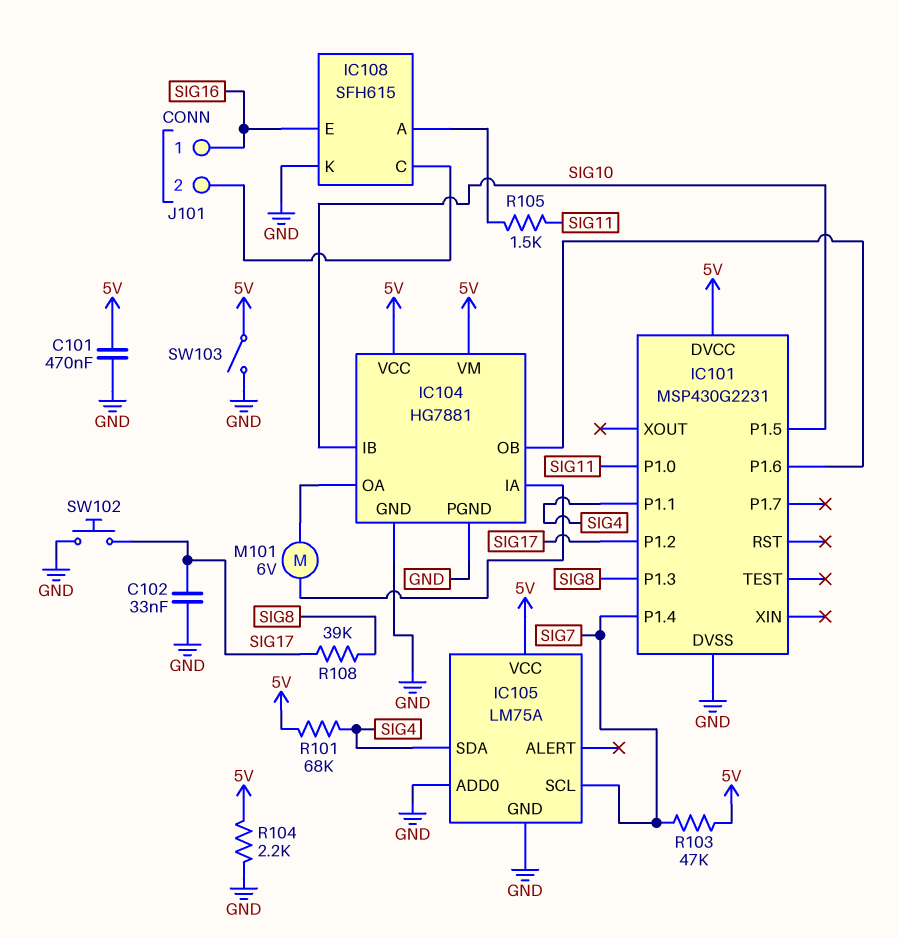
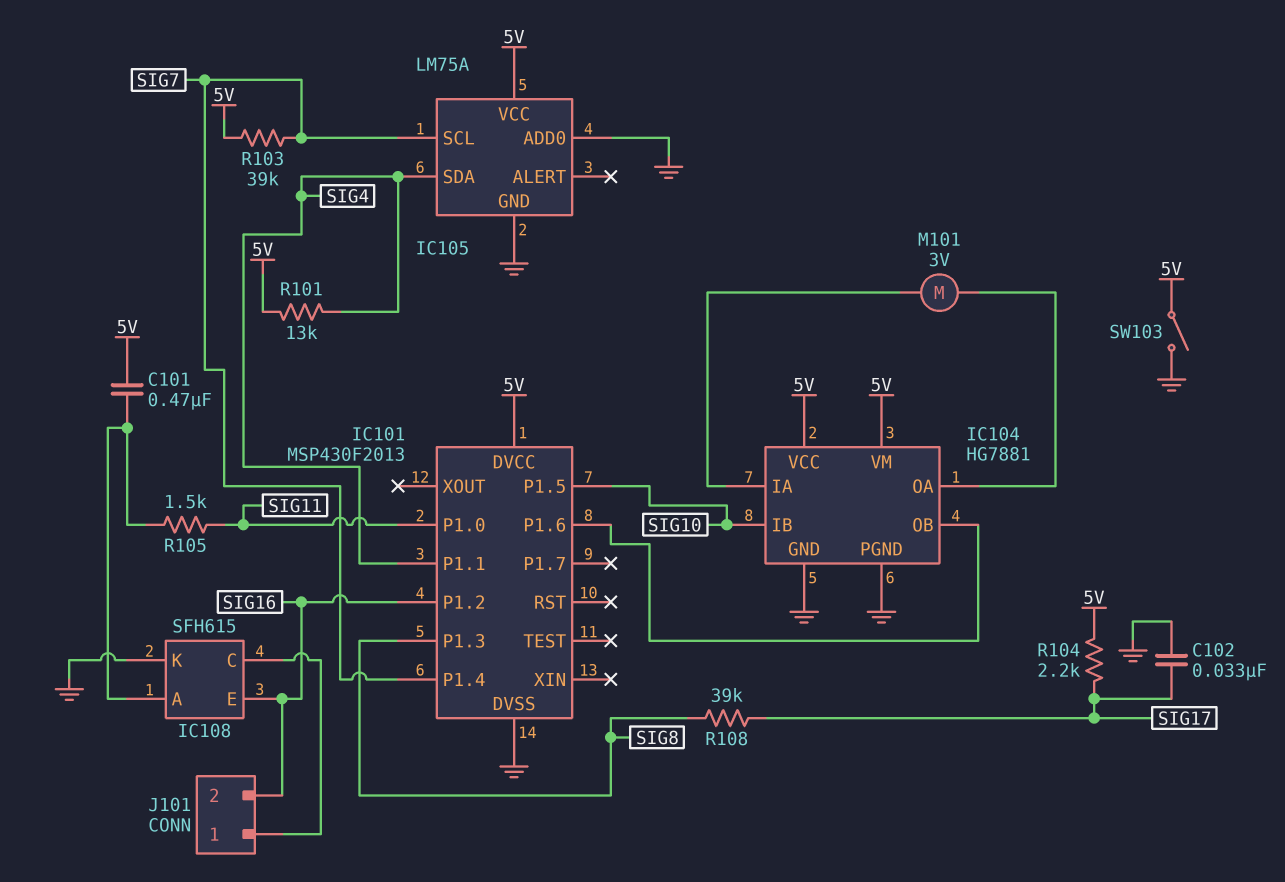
C101: 470nF (5V, GND) -> 470nF (5V, IC108/A)
IC101: MSP430G2231 -> MSP430F2013
IC101 pin P1.2: SIG17 -> SIG16
J101 pin 1: SIG16 -> IC108/C
J101 pin 2: IC108/C -> SIG16
M101: motor 6V (IC104/IA, IC104/OA) -> motor 3V (IC104/IA, IC104/OA)
R101: 68k (5V, SIG4) -> 13k (5V, SIG4)
R103: 47k (5V, SIG7) -> 39k (5V, SIG7)
R104: 2.2k (5V, GND) -> 2.2k (5V, SIG17)
SW102: button (GND, SIG17) -> none

